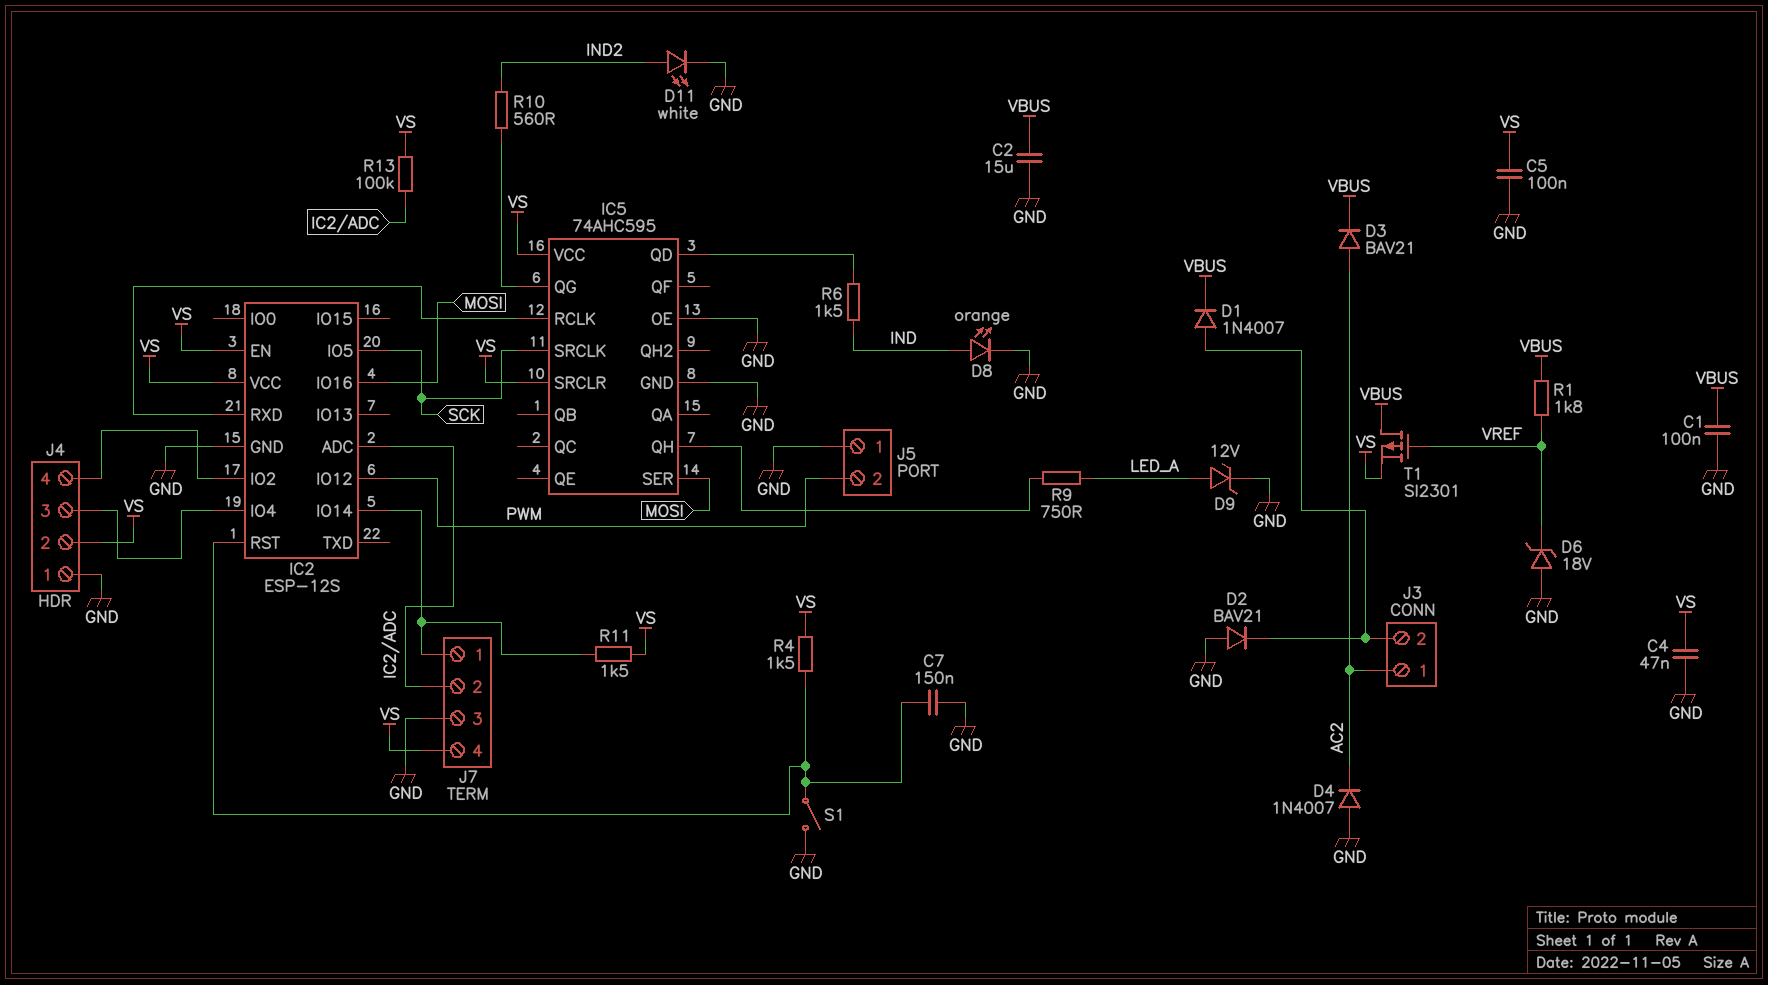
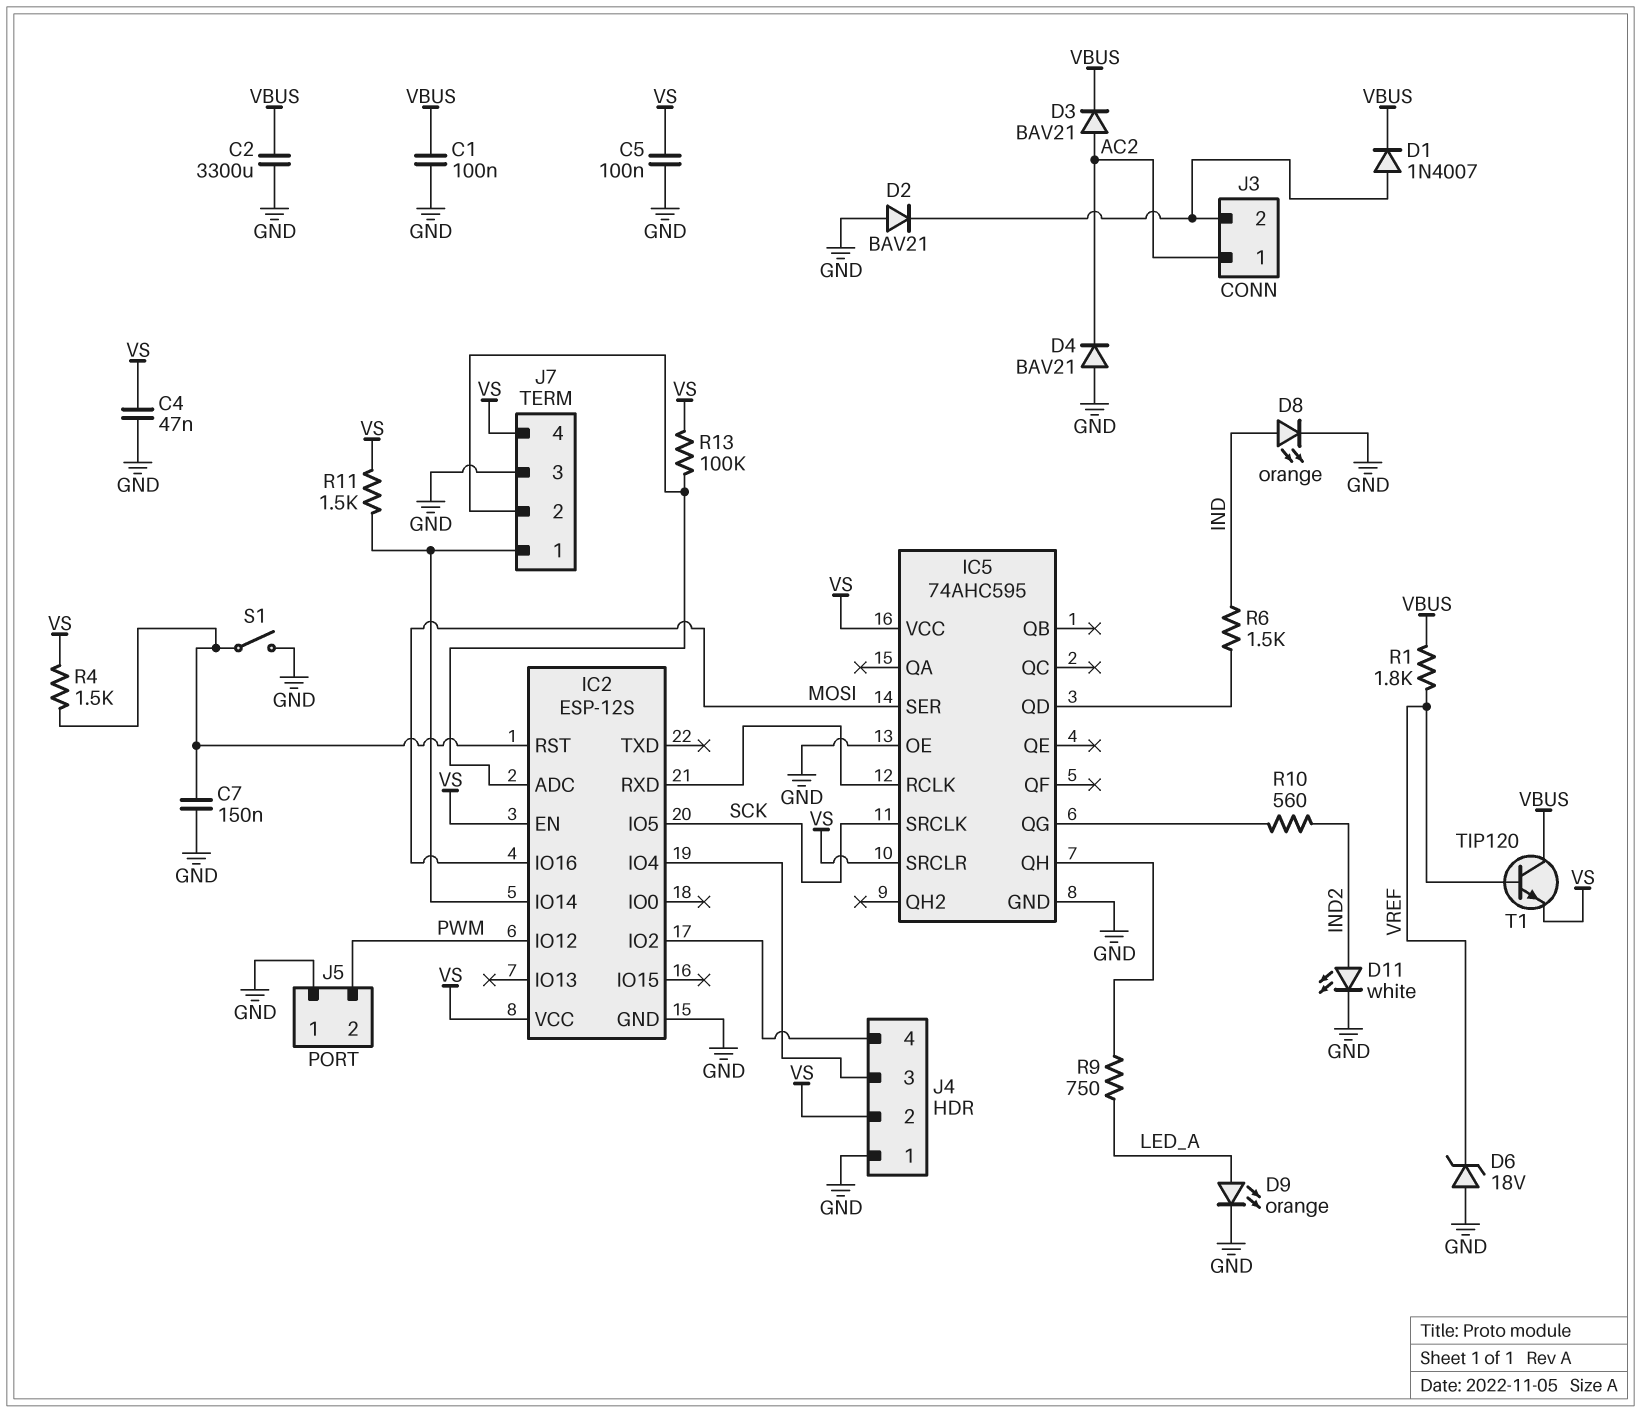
C2: 15uF (GND, VBUS) -> 3300uF (GND, VBUS)
D4: diode 1N4007 (A GND, K AC2) -> diode BAV21 (A GND, K AC2)
D9: zener 12V (A LED_A, K GND) -> LED orange (A LED_A, K GND)
T1: PMOS SI2301 (G VREF, D VBUS, S VS) -> NPN TIP120 (B VREF, C VBUS, E VS)

